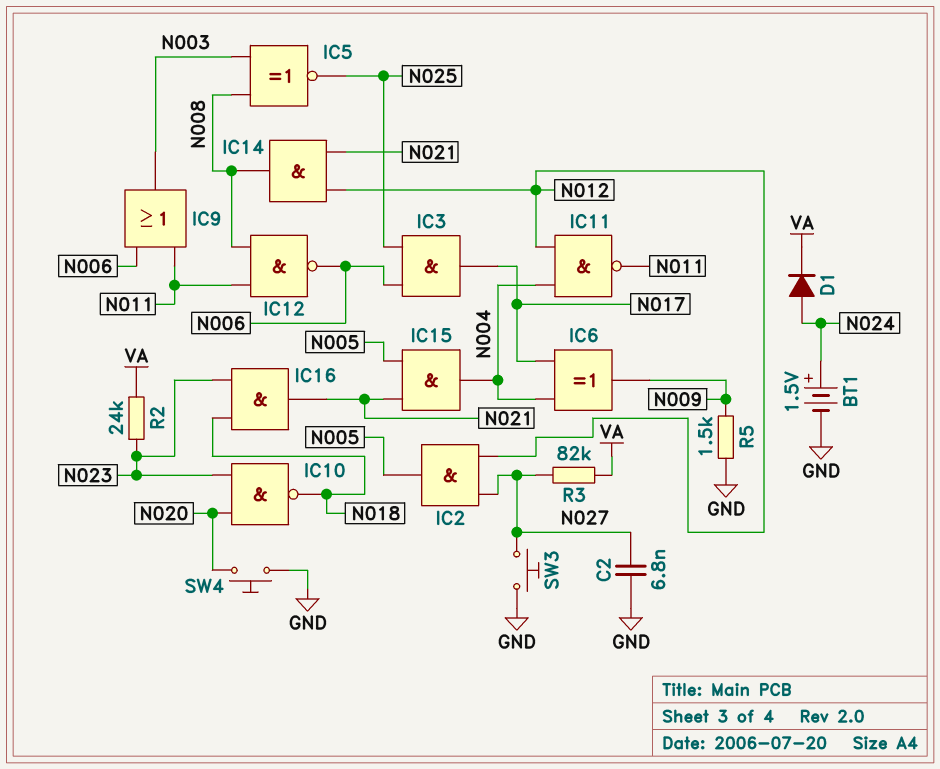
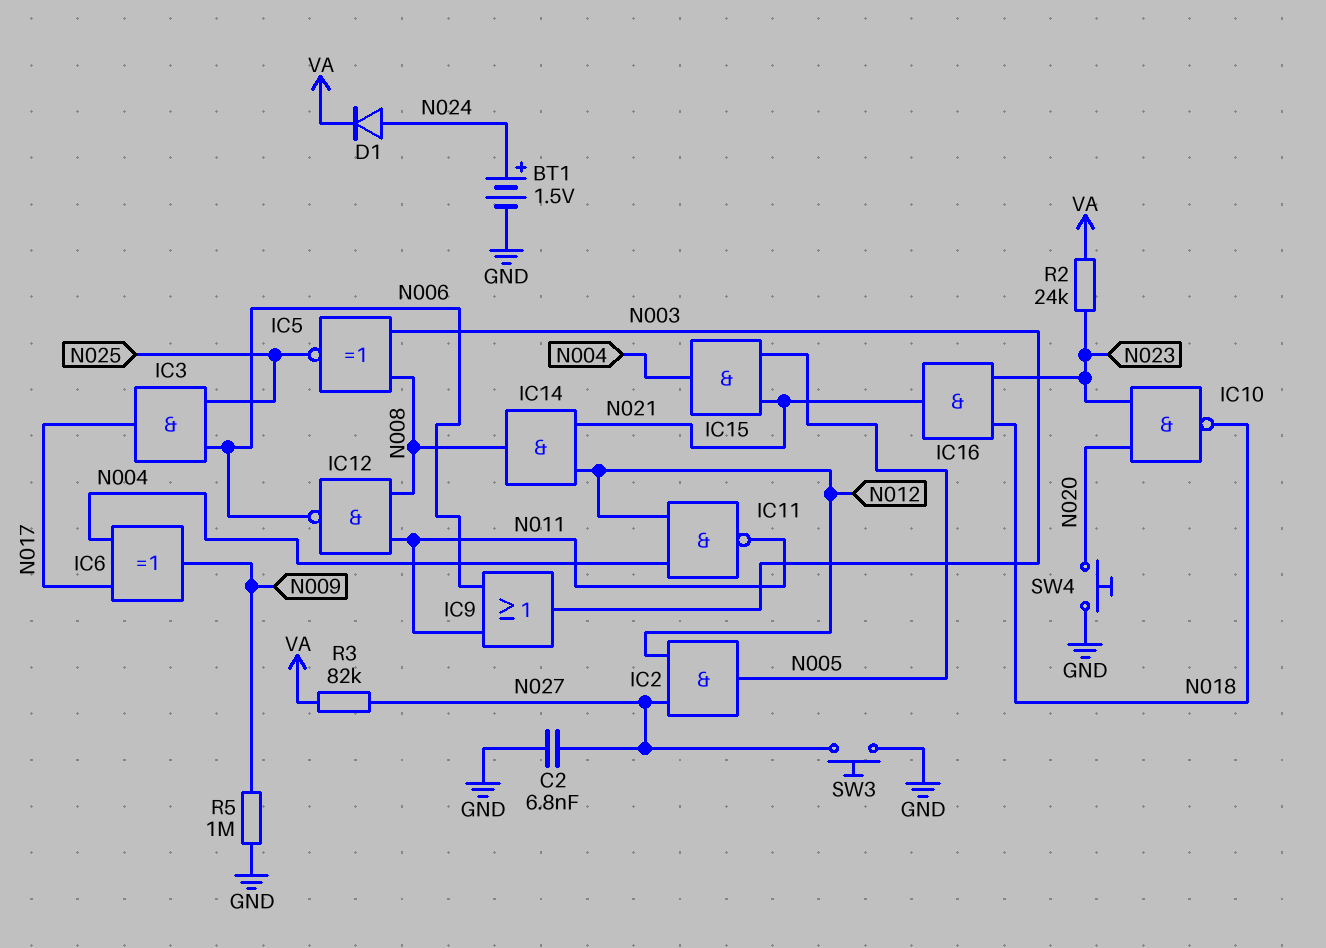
R5: 1.5k (GND, N009) -> 1M (GND, N009)

